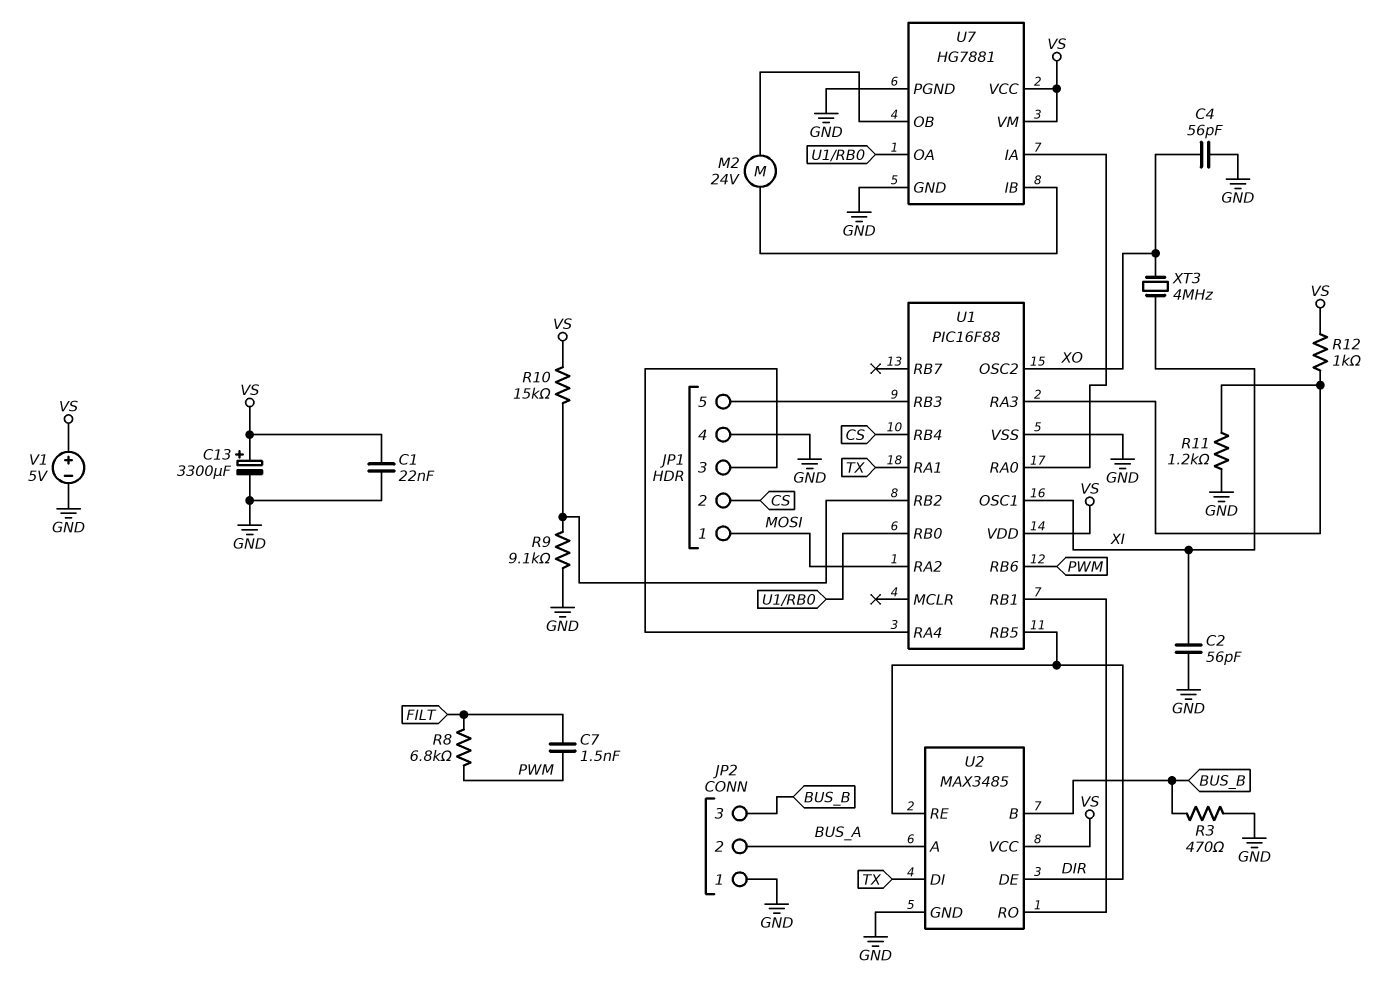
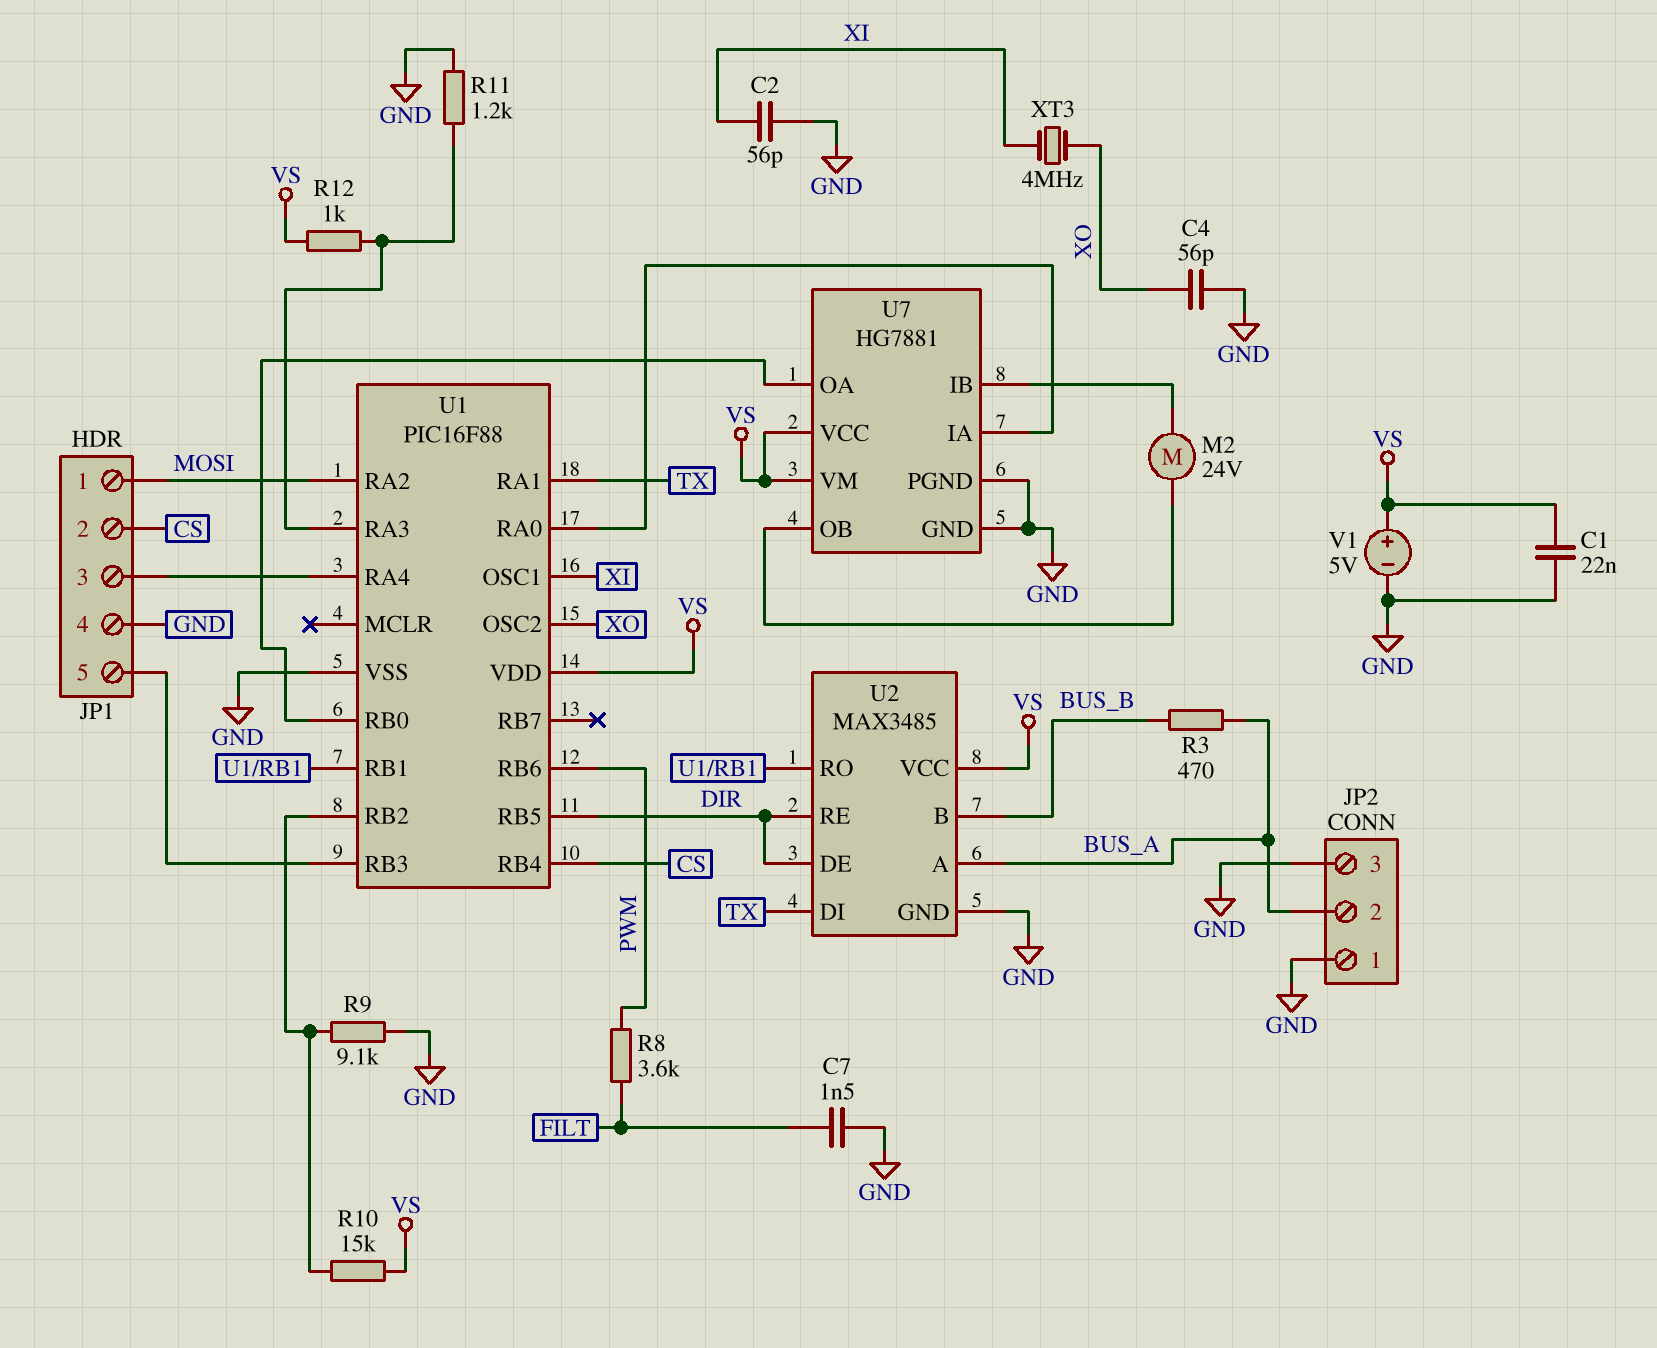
C7: 1.5nF (FILT, PWM) -> 1.5nF (FILT, GND)
C13: 3300uF (plus VS, minus GND) -> none
JP2 pin 3: BUS_B -> GND
R3: 470 (BUS_B, GND) -> 470 (BUS_A, BUS_B)
R8: 6.8k (FILT, PWM) -> 3.6k (FILT, PWM)

